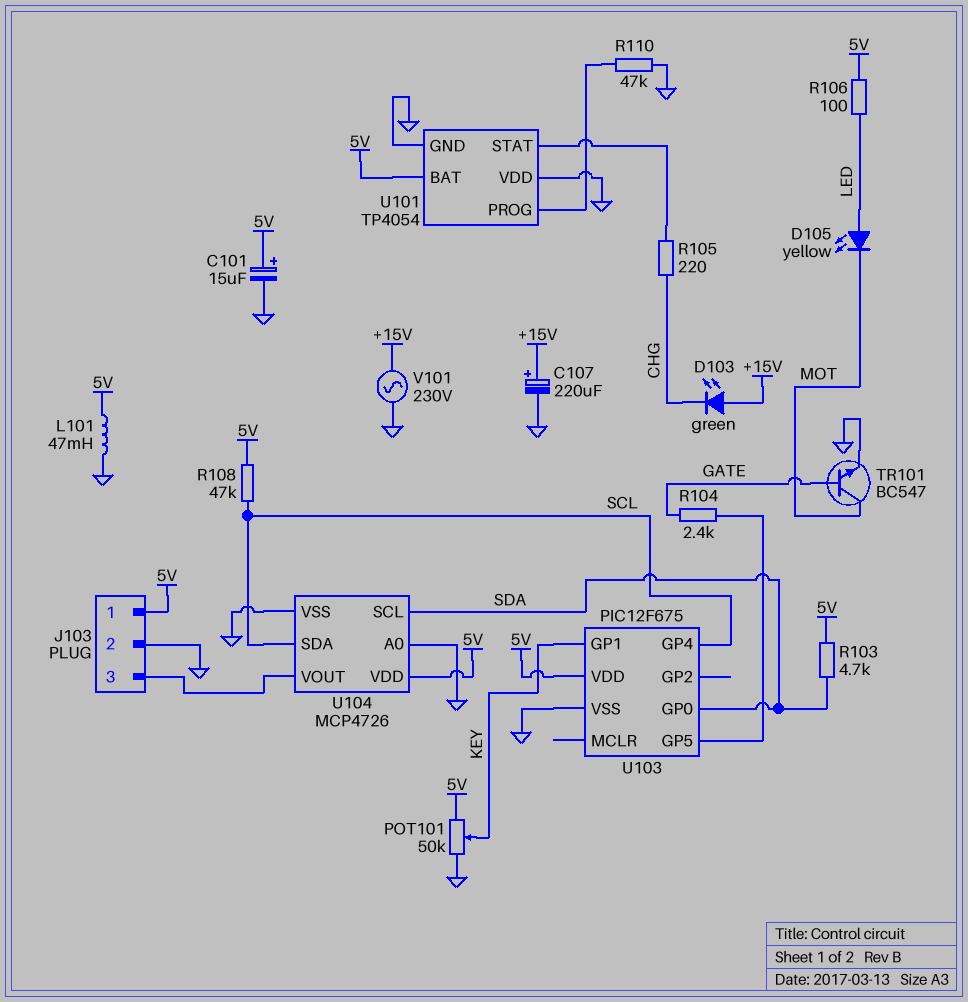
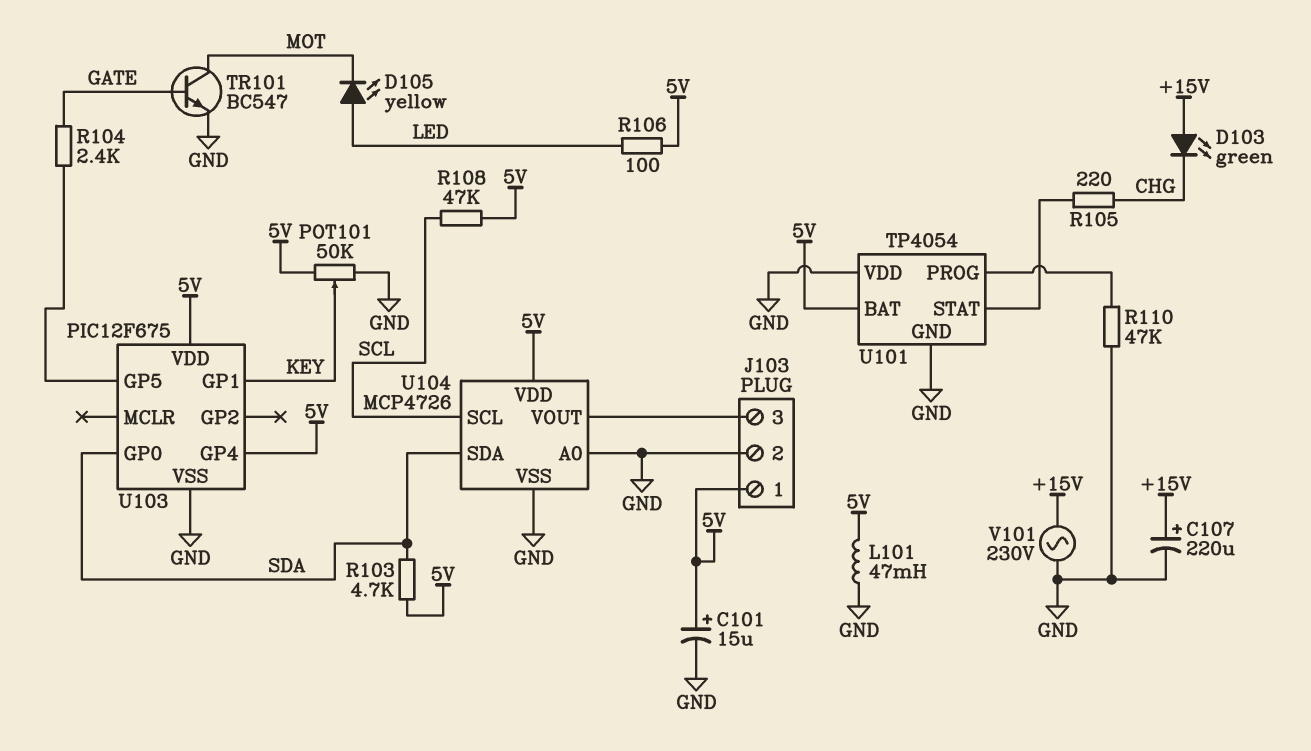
U103 pin GP4: SCL -> 5V
U104 pin SCL: SDA -> SCL
U104 pin SDA: SCL -> SDA

